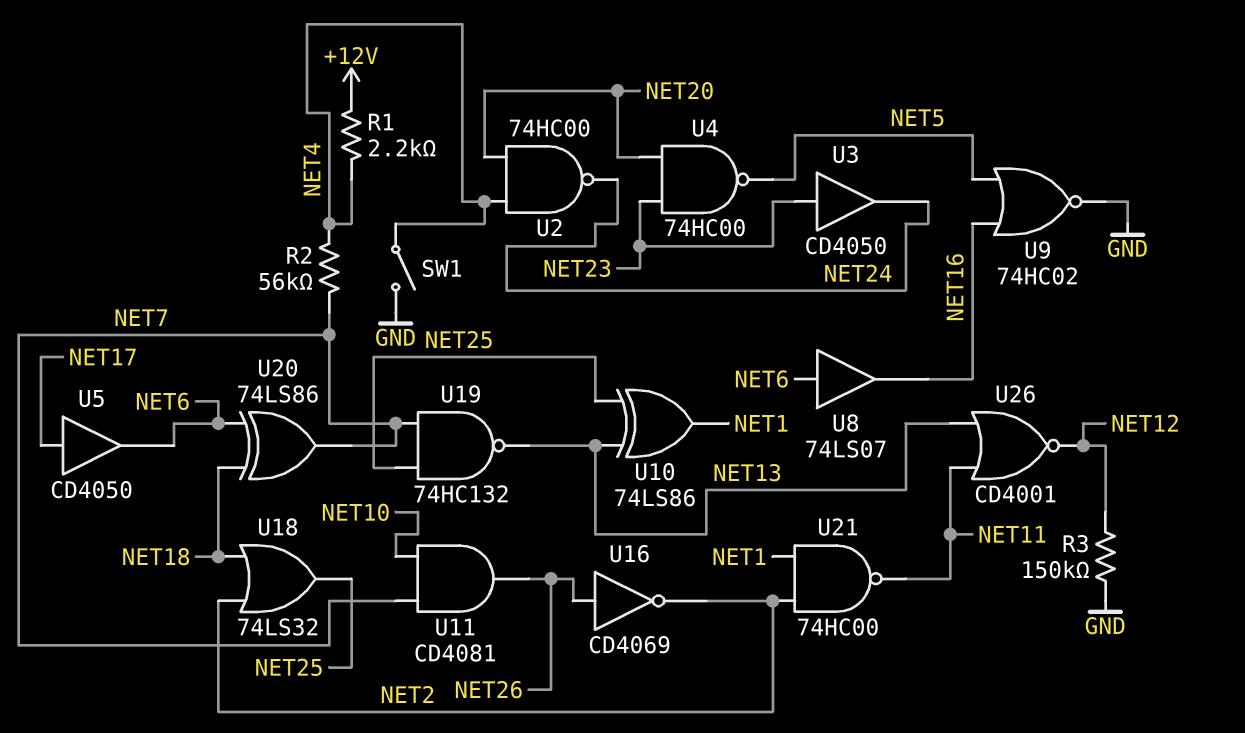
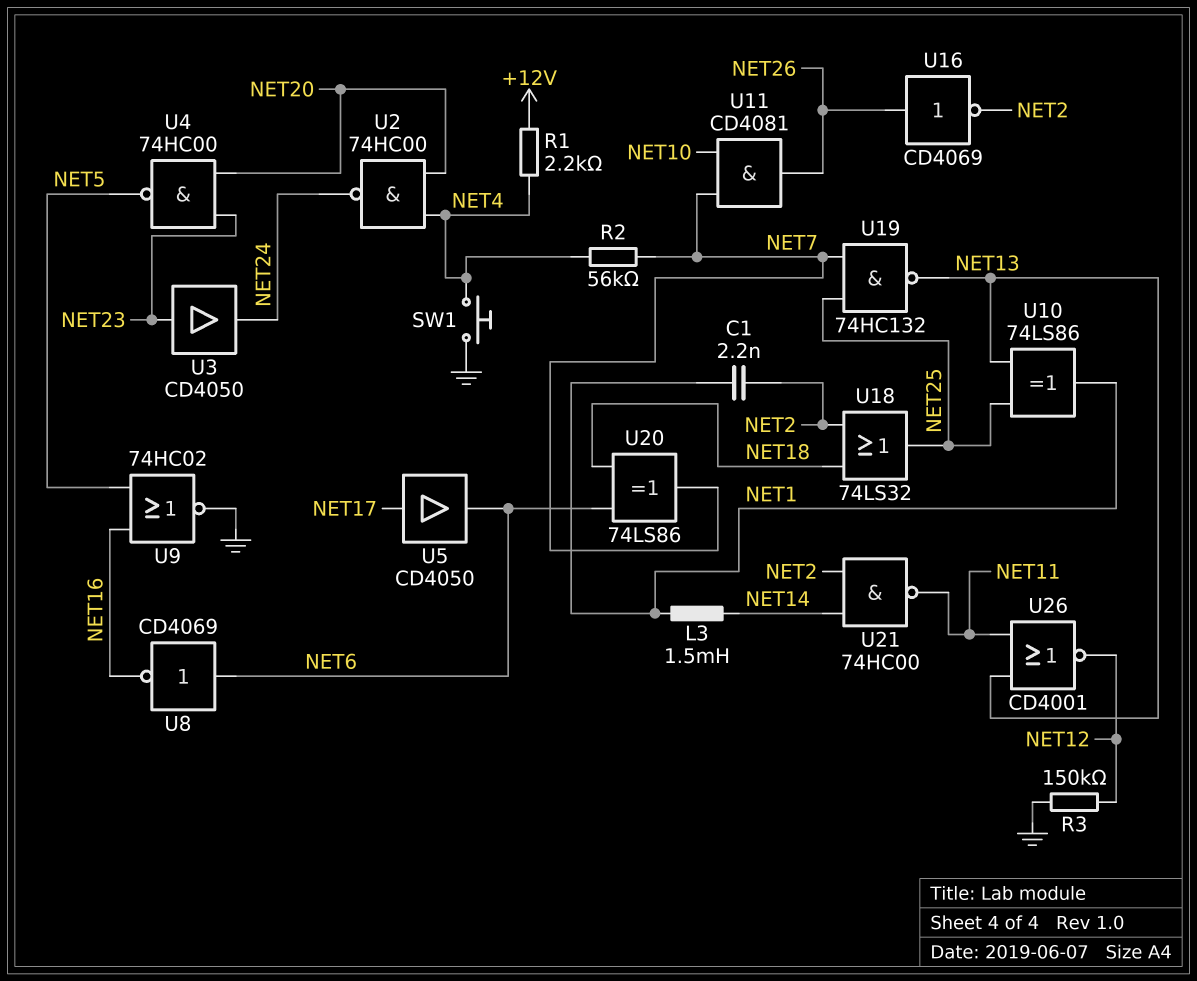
C1: none -> 2.2nF (NET1, NET2)
L3: none -> 1.5mH (NET1, NET14)
SW1: switch (GND, NET4) -> button (GND, NET4)
U8: buffer 74LS07 (in NET6, out NET16) -> NOT CD4069 (in NET6, out NET16)
U21: NAND 74HC00 (in NET1, in NET2, out NET11) -> NAND 74HC00 (in NET2, in NET14, out NET11)

